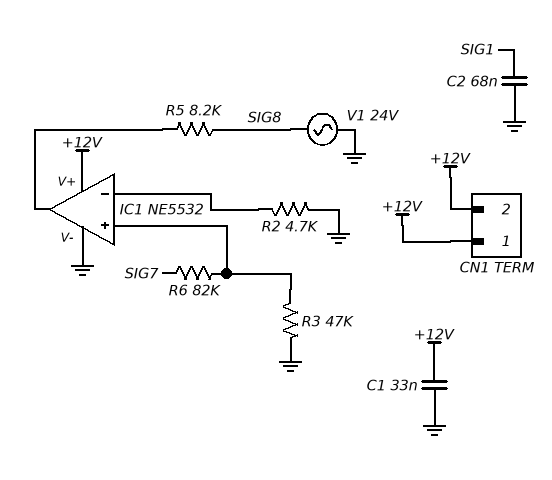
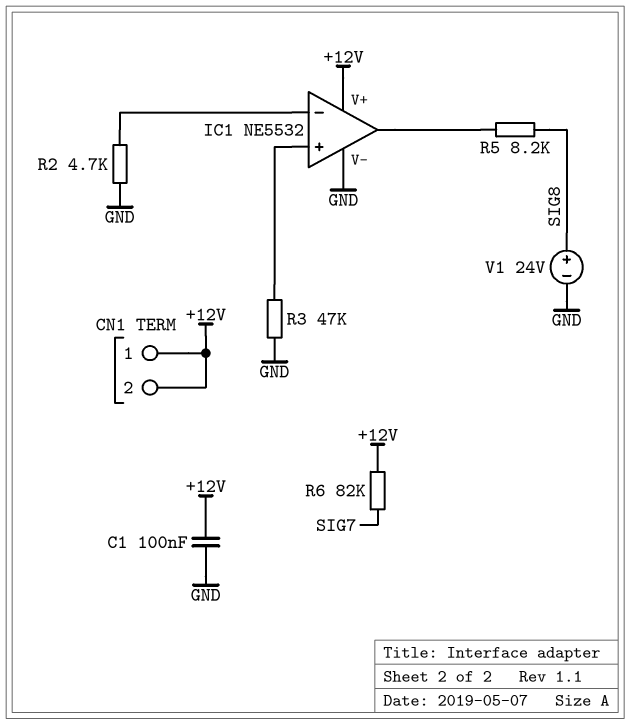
C1: 33nF (+12V, GND) -> 100nF (+12V, GND)
C2: 68nF (GND, SIG1) -> none
R6: 82k (IC1/in+, SIG7) -> 82k (+12V, SIG7)
V1: AC 24V (GND, SIG8) -> 24V (plus SIG8, minus GND)

